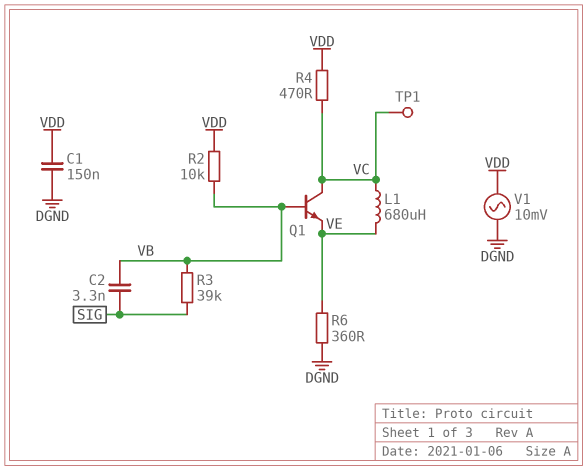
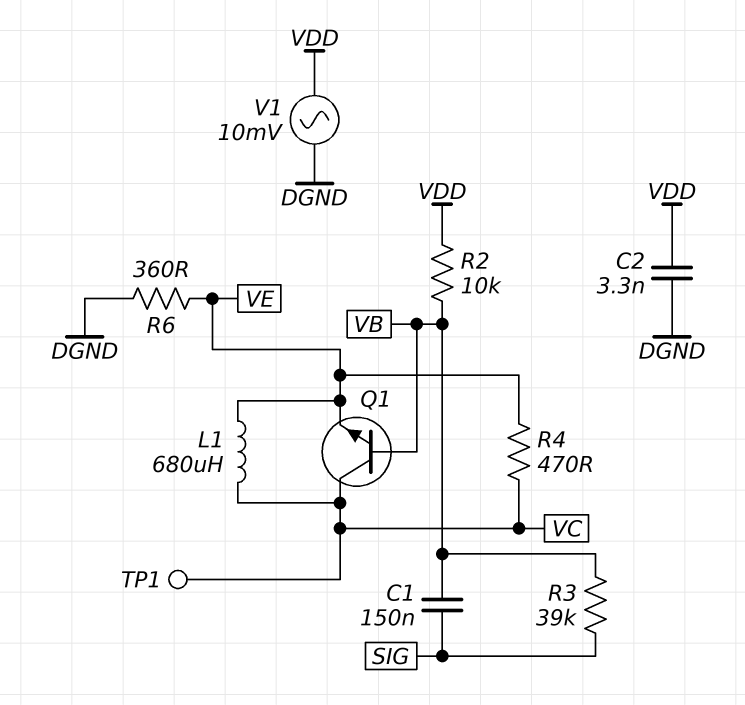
C1: 150nF (DGND, VDD) -> 150nF (SIG, VB)
C2: 3.3nF (SIG, VB) -> 3.3nF (DGND, VDD)
R4: 470 (VC, VDD) -> 470 (VC, VE)

